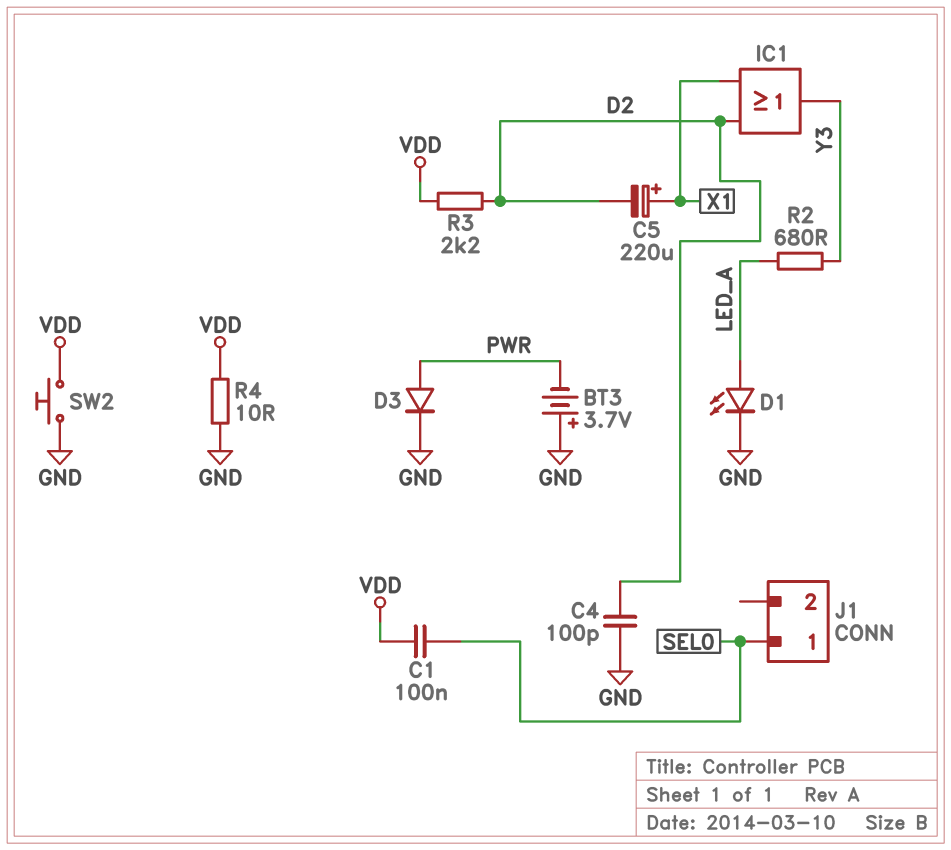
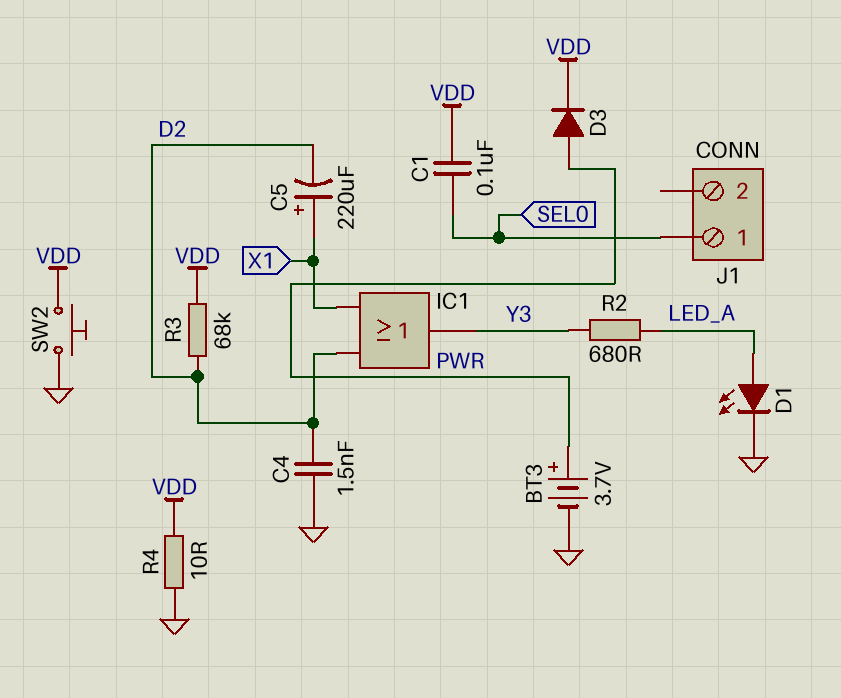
BT3: 3.7V (plus GND, minus PWR) -> 3.7V (plus PWR, minus GND)
C4: 100pF (D2, GND) -> 1.5nF (D2, GND)
D3: diode (A PWR, K GND) -> diode (A PWR, K VDD)
R3: 2.2k (D2, VDD) -> 68k (D2, VDD)

